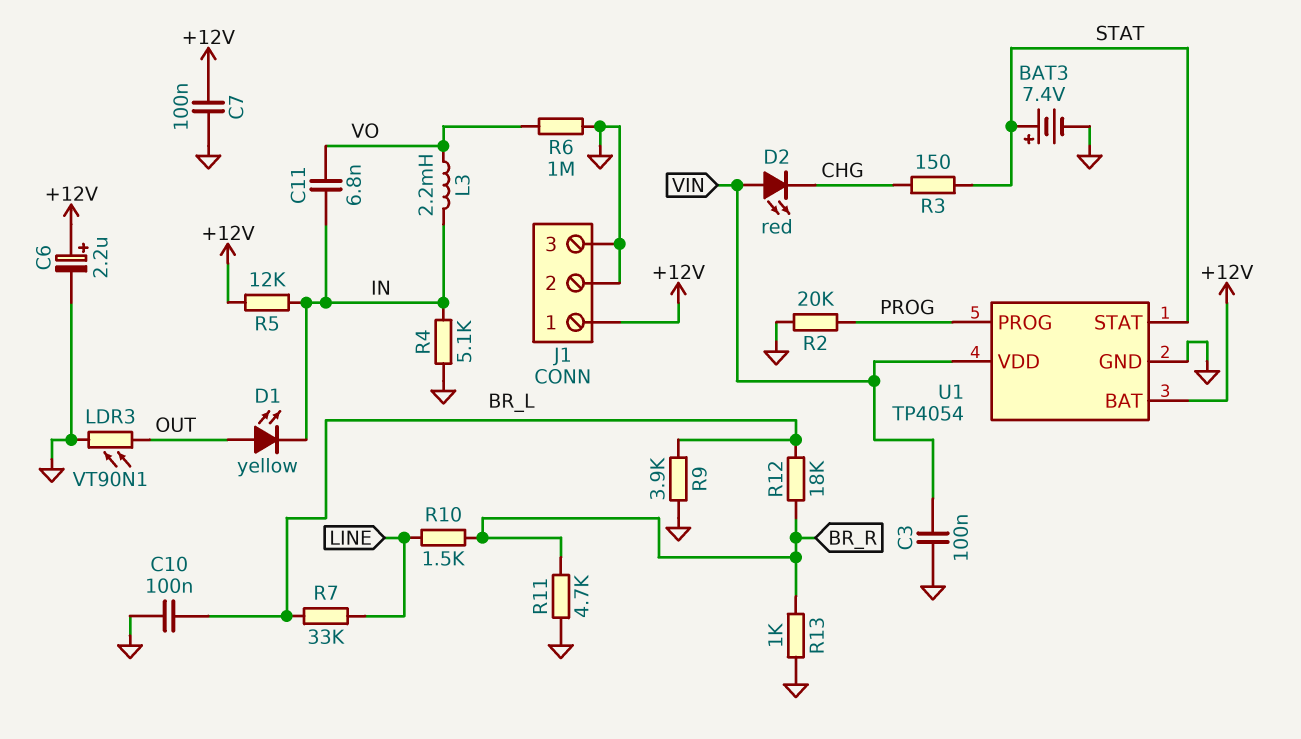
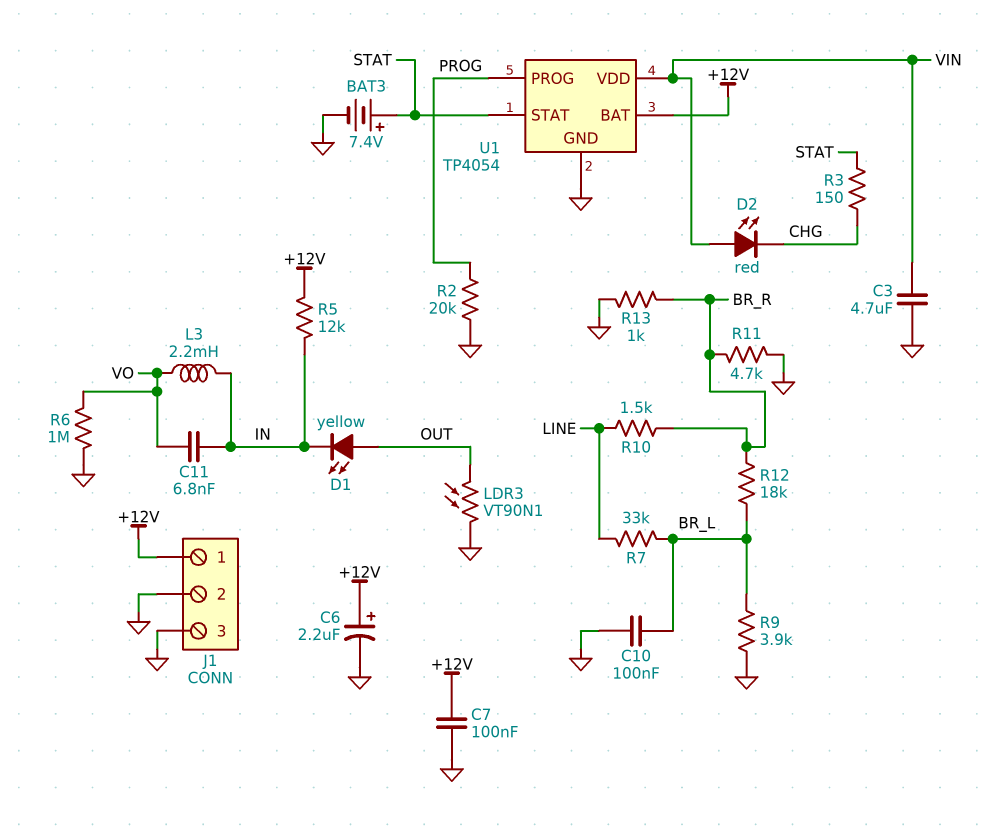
C3: 100nF (GND, VIN) -> 4.7uF (GND, VIN)
R4: 5.1k (GND, IN) -> none

